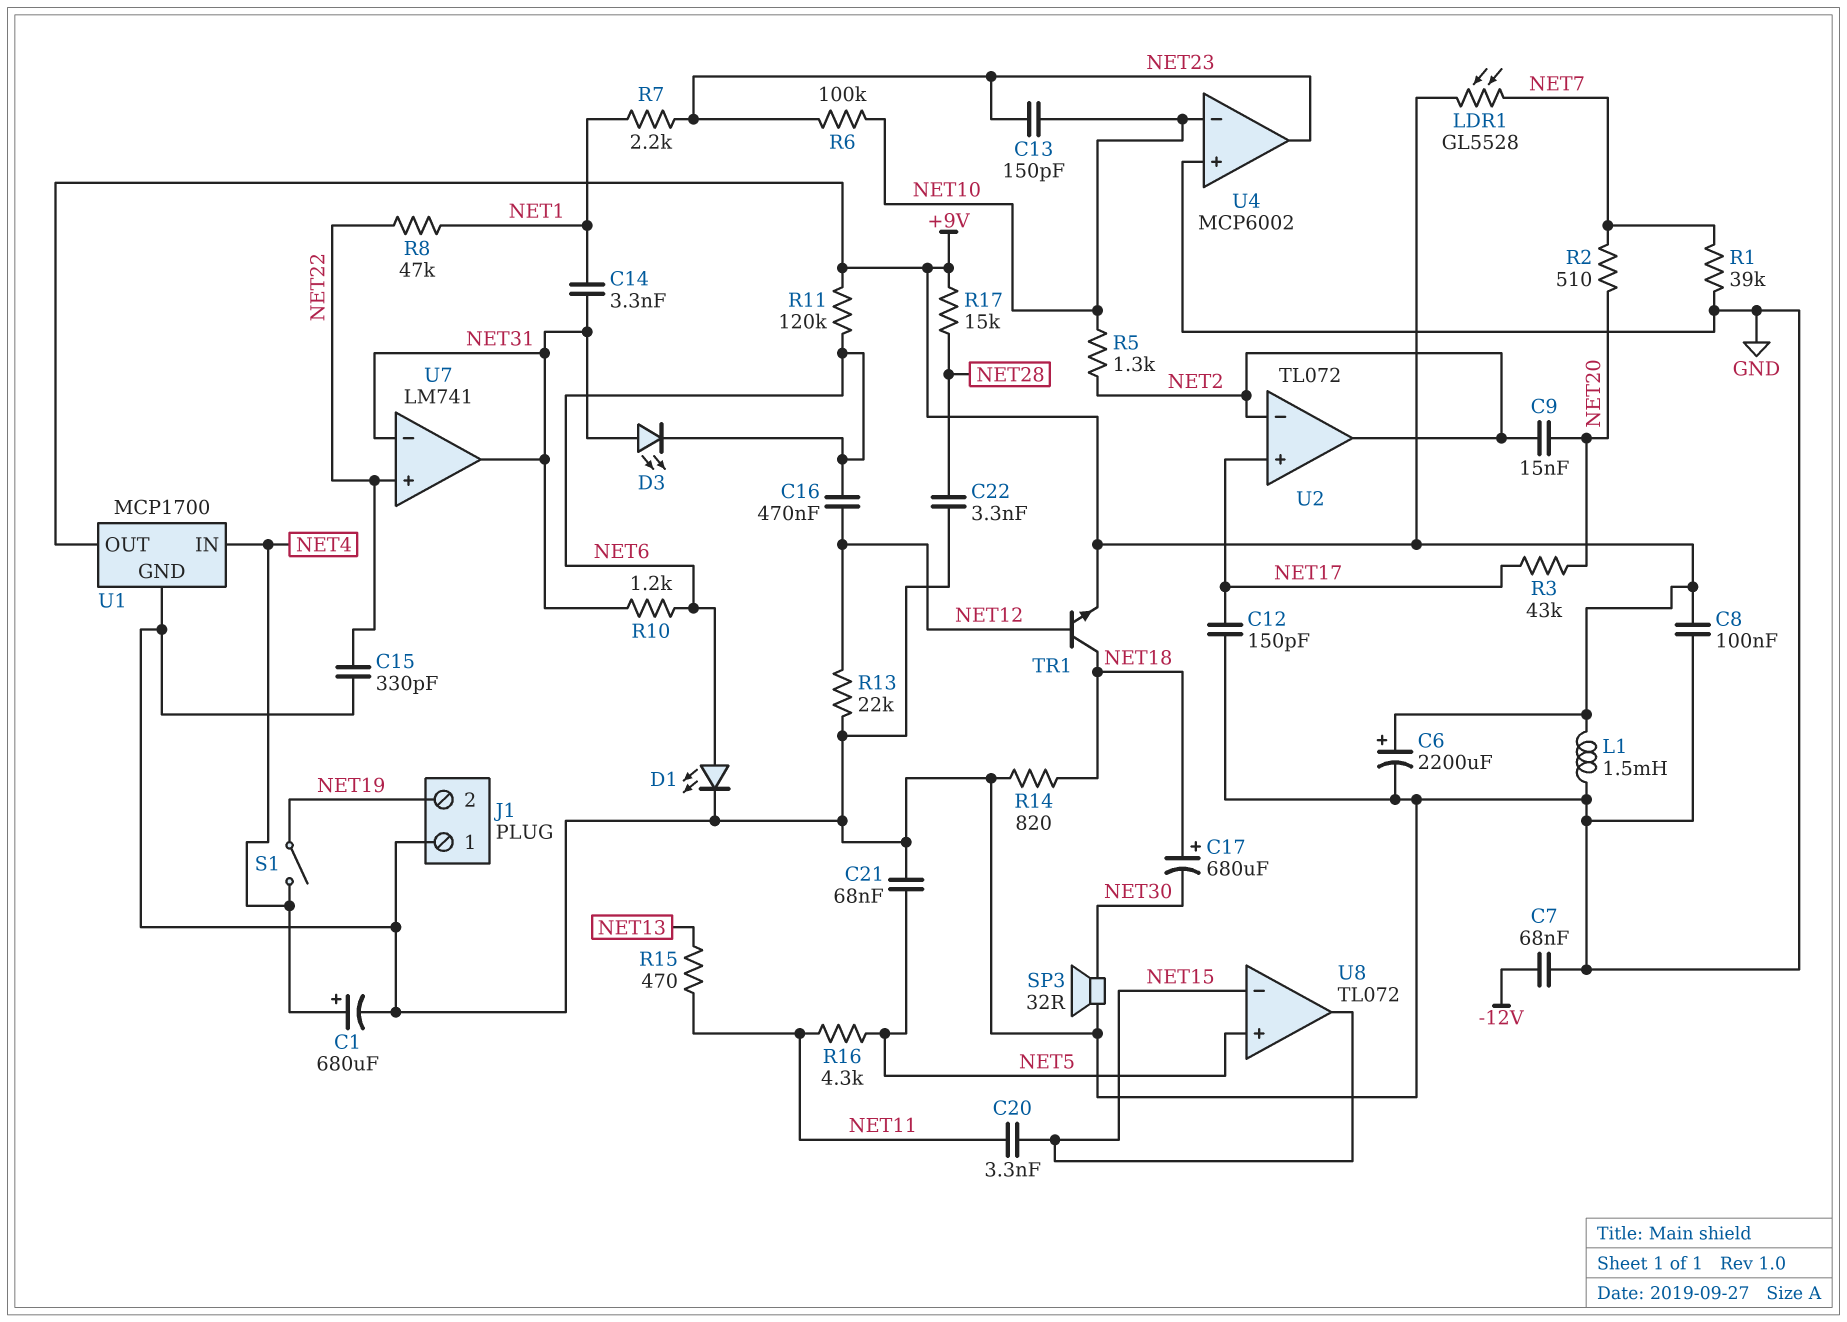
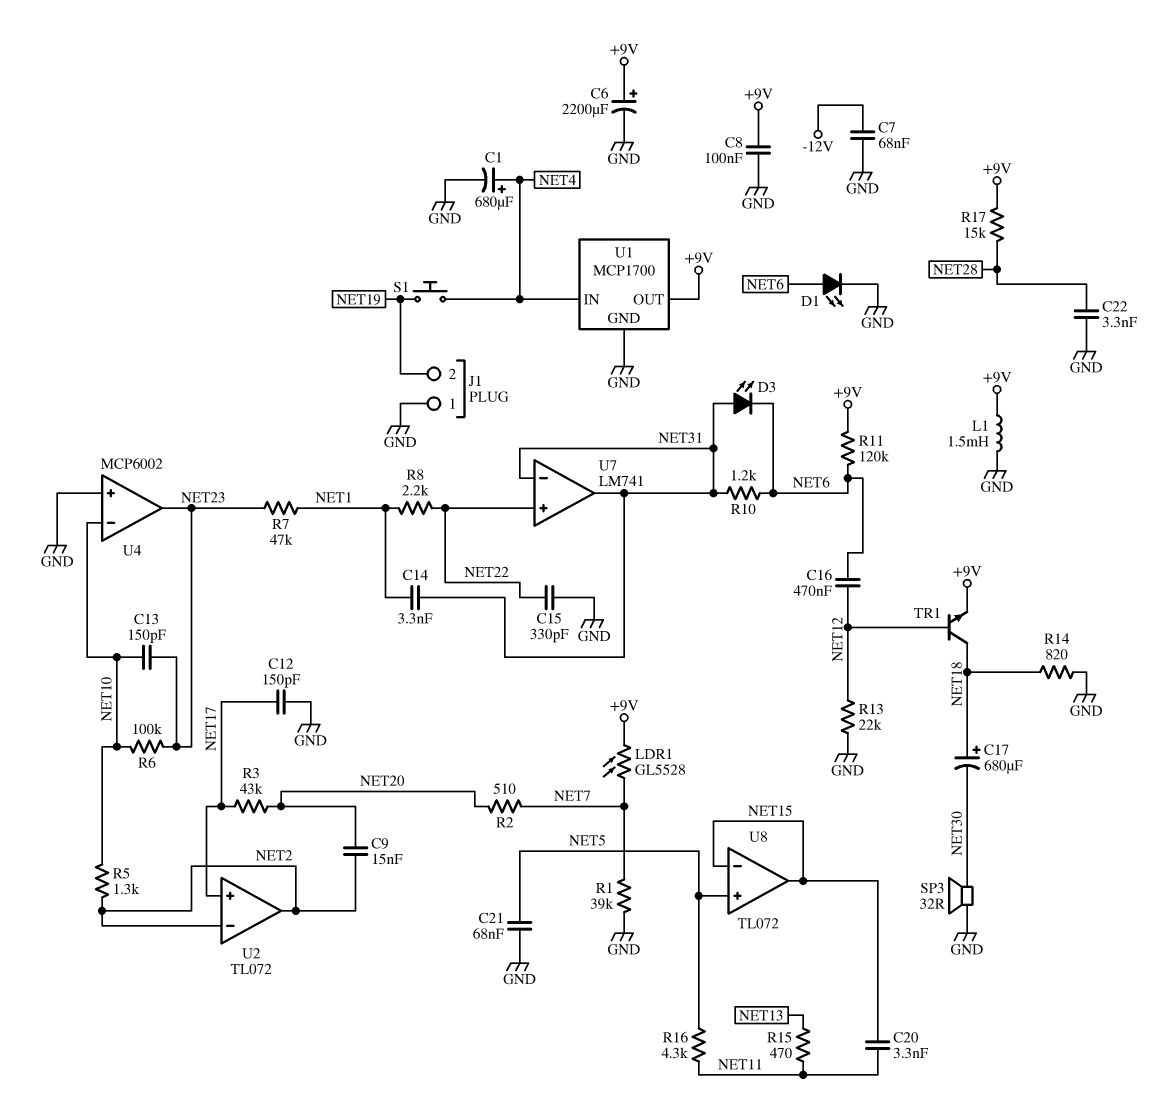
R7: 2.2k (NET1, NET23) -> 47k (NET1, NET23)
R8: 47k (NET1, NET22) -> 2.2k (NET1, NET22)
S1: switch (NET4, NET19) -> button (NET4, NET19)

